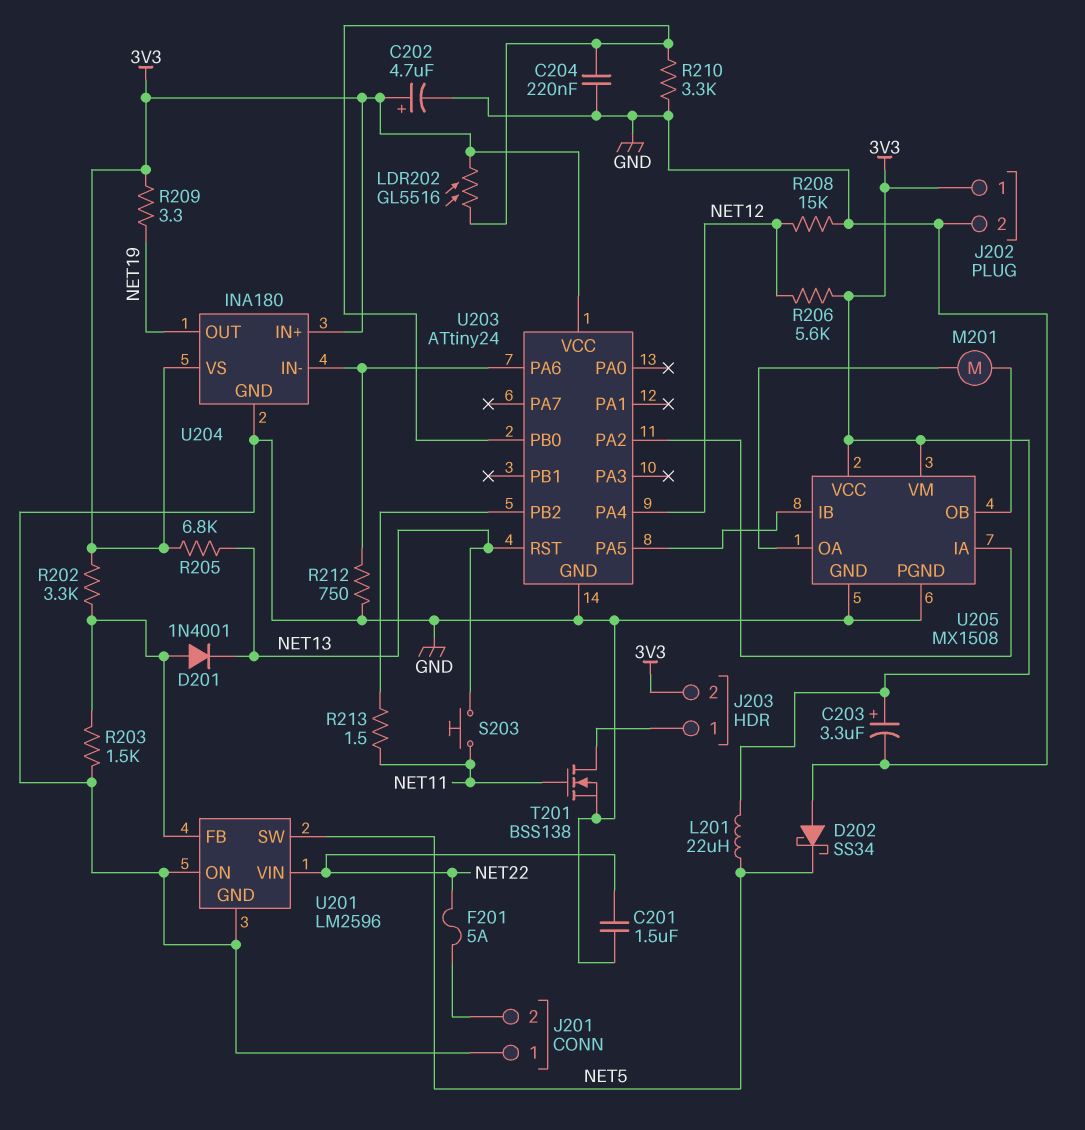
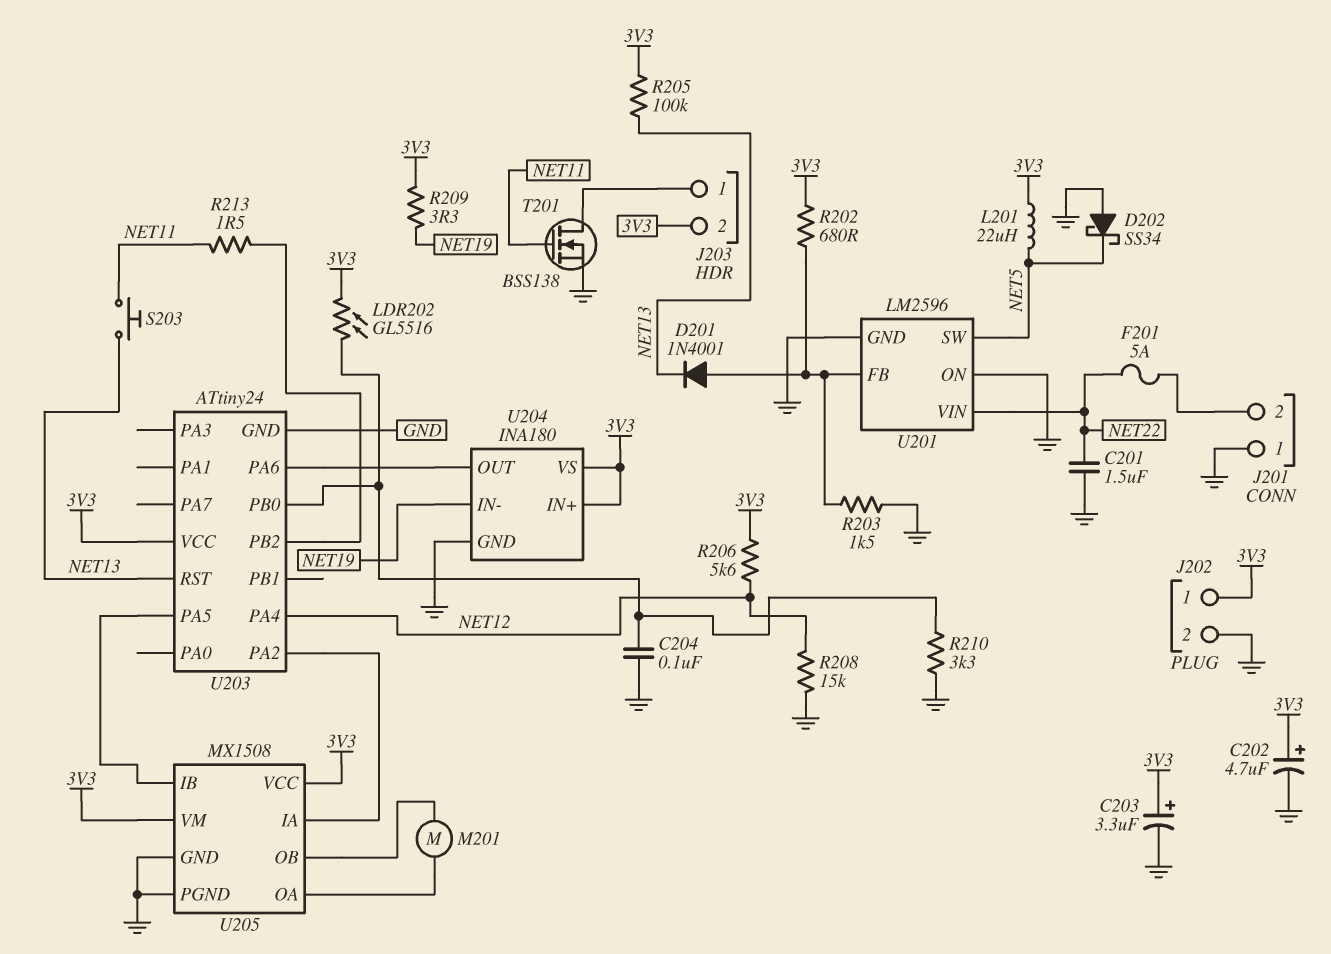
C204: 220nF (GND, U203/PB0) -> 100nF (GND, U203/PB0)
R202: 3.3k (3V3, U201/FB) -> 680 (3V3, U201/FB)
R205: 6.8k (3V3, NET13) -> 100k (3V3, NET13)
R212: 750 (GND, U203/PA6) -> none
U204 pin IN-: U203/PA6 -> NET19
U204 pin OUT: NET19 -> U203/PA6

